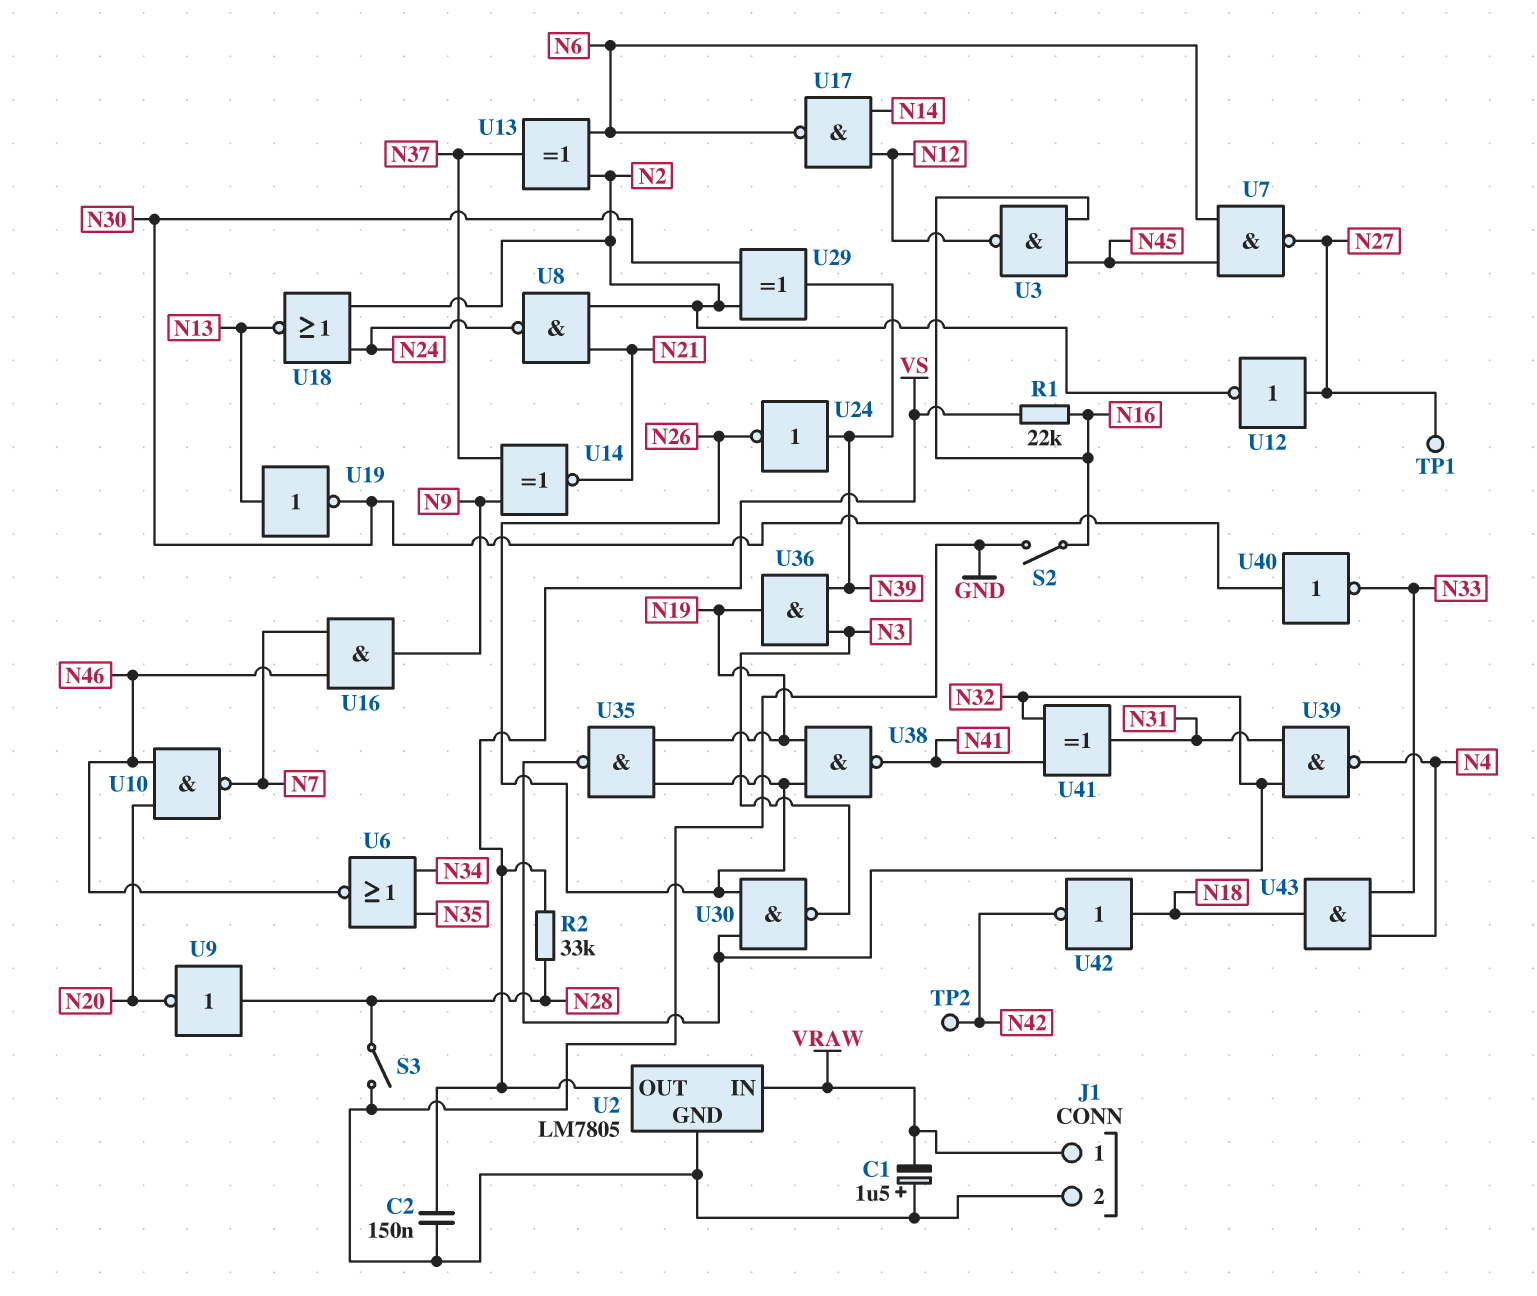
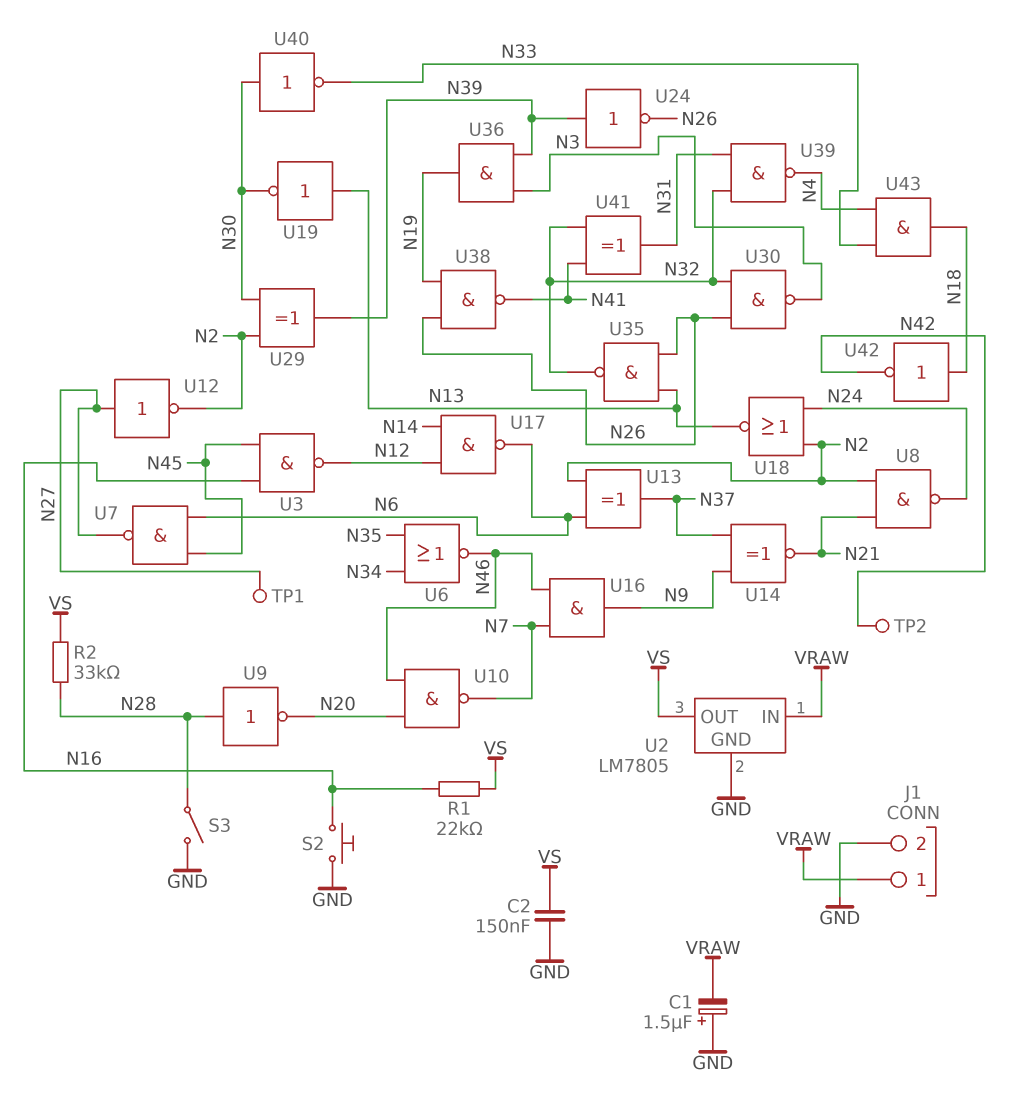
S2: switch (GND, N16) -> button (GND, N16)
U35: NAND (in N19, in N26, out N32) -> NAND (in N13, in N26, out N32)

